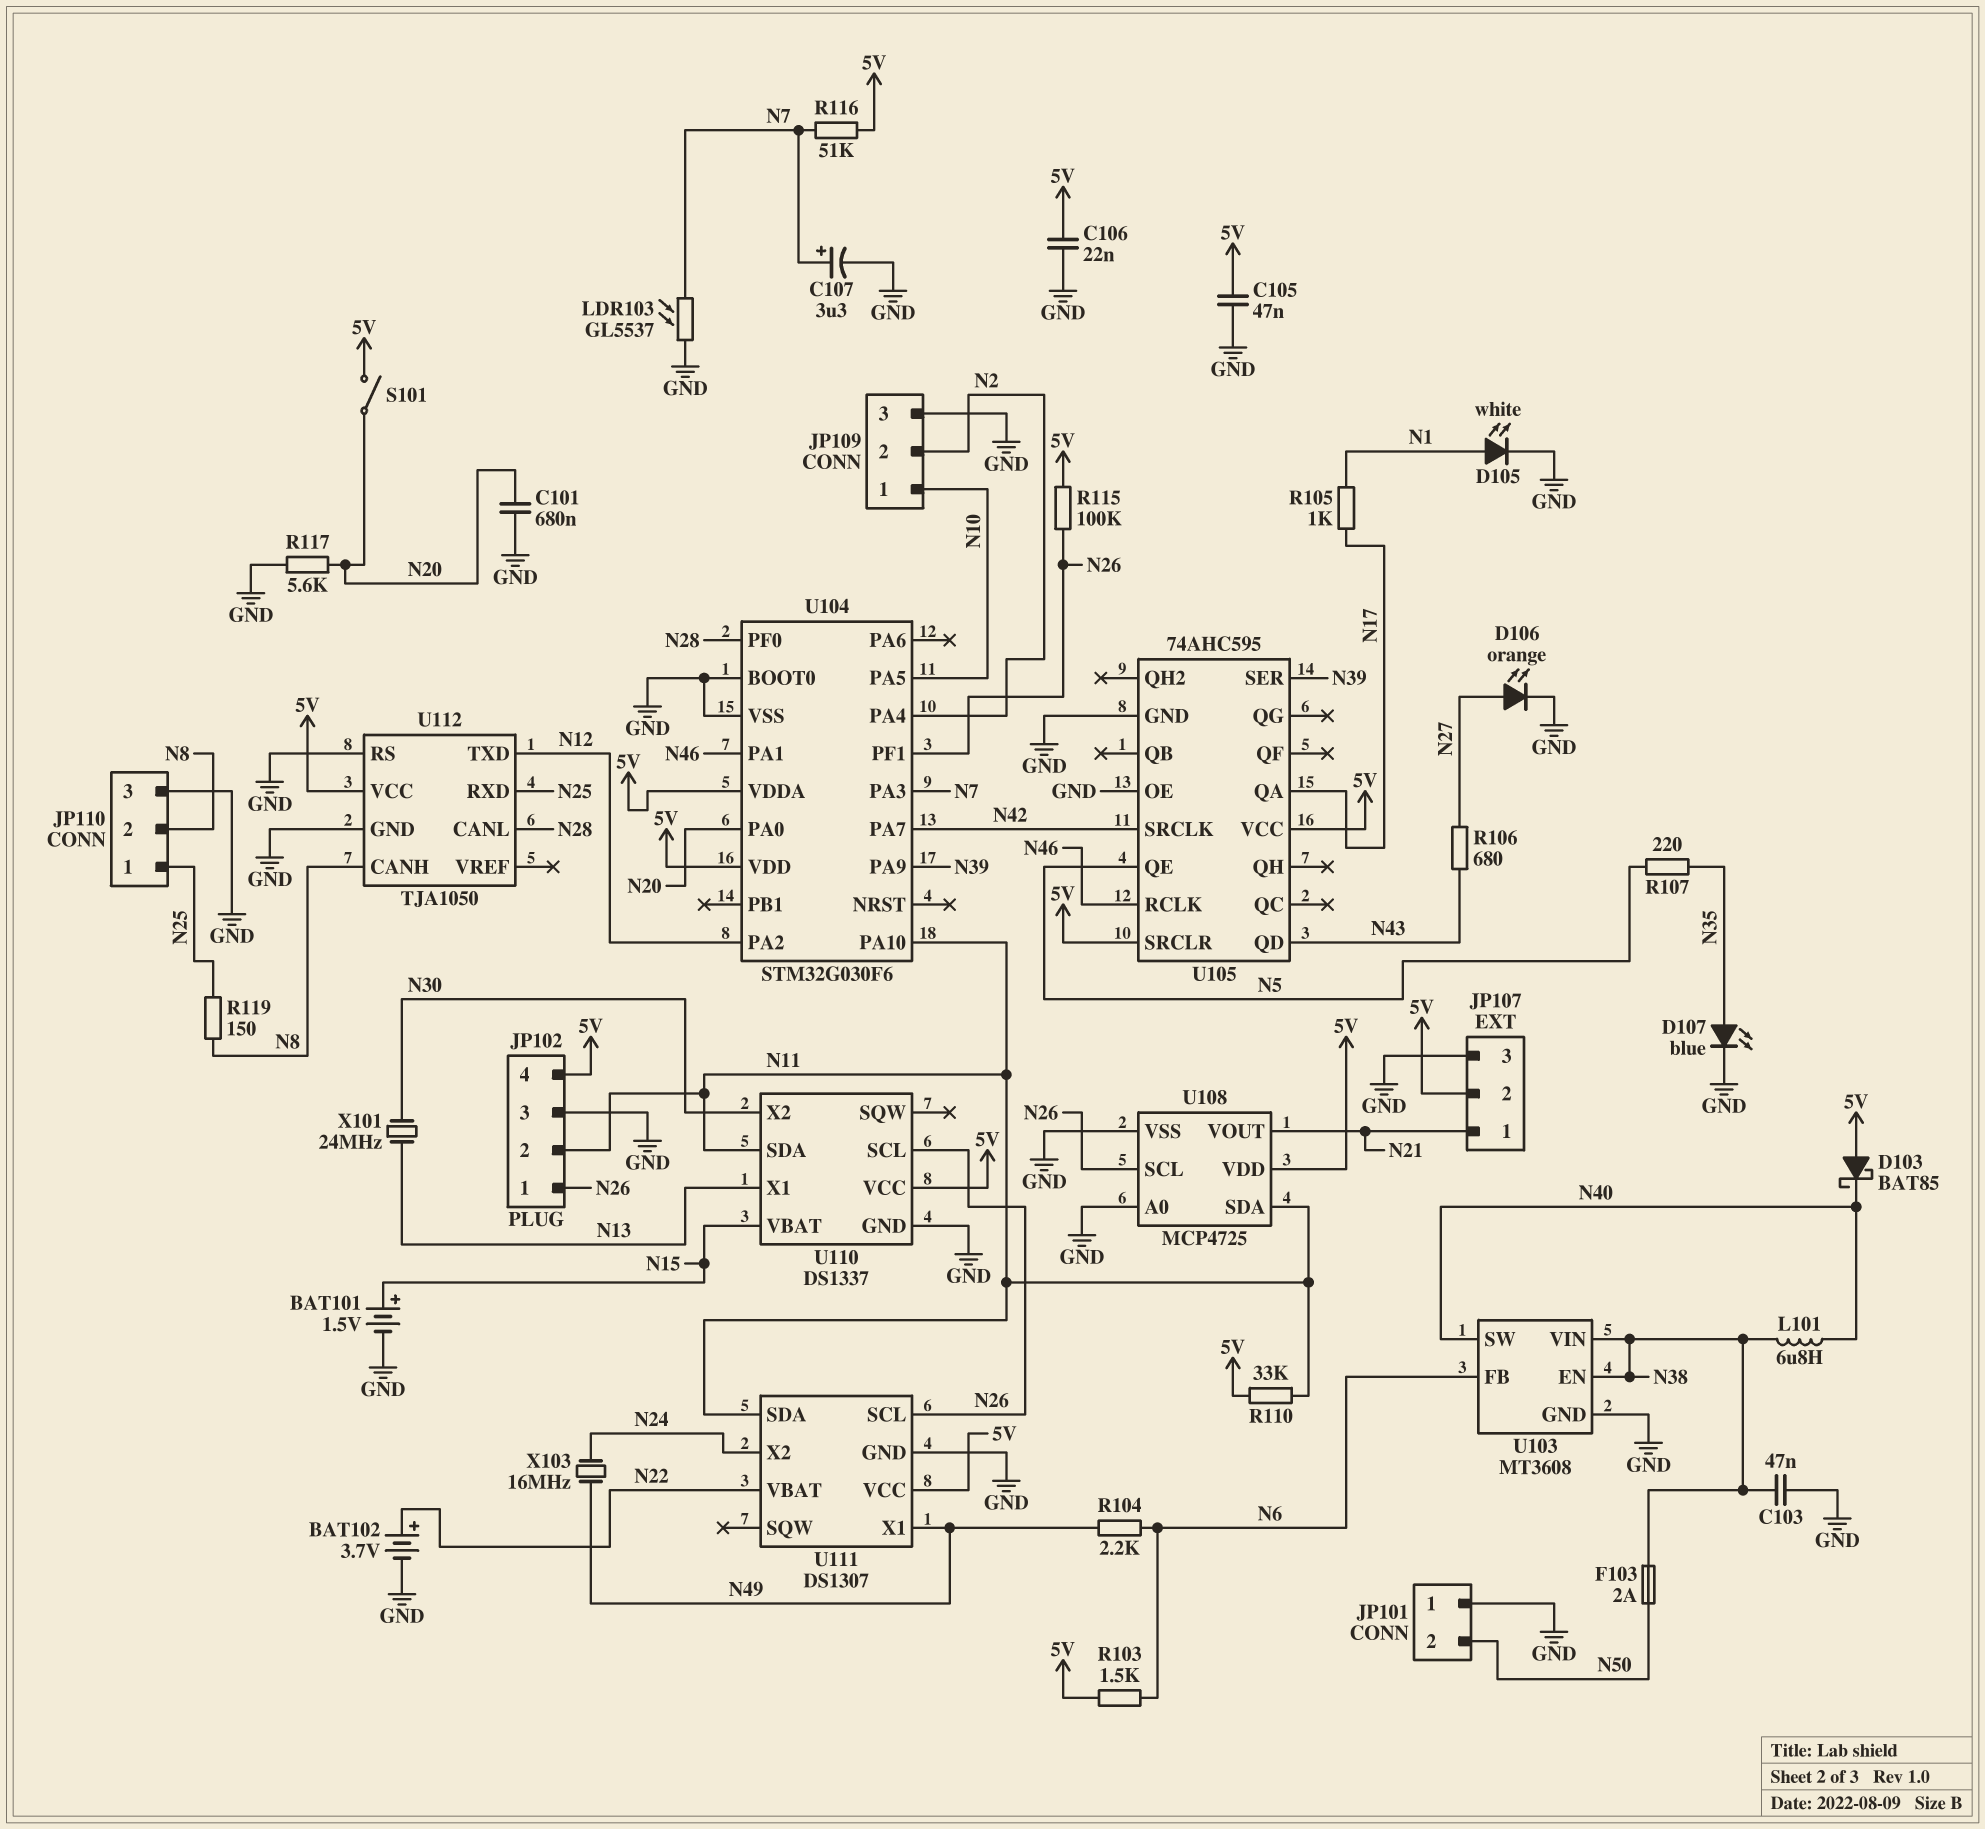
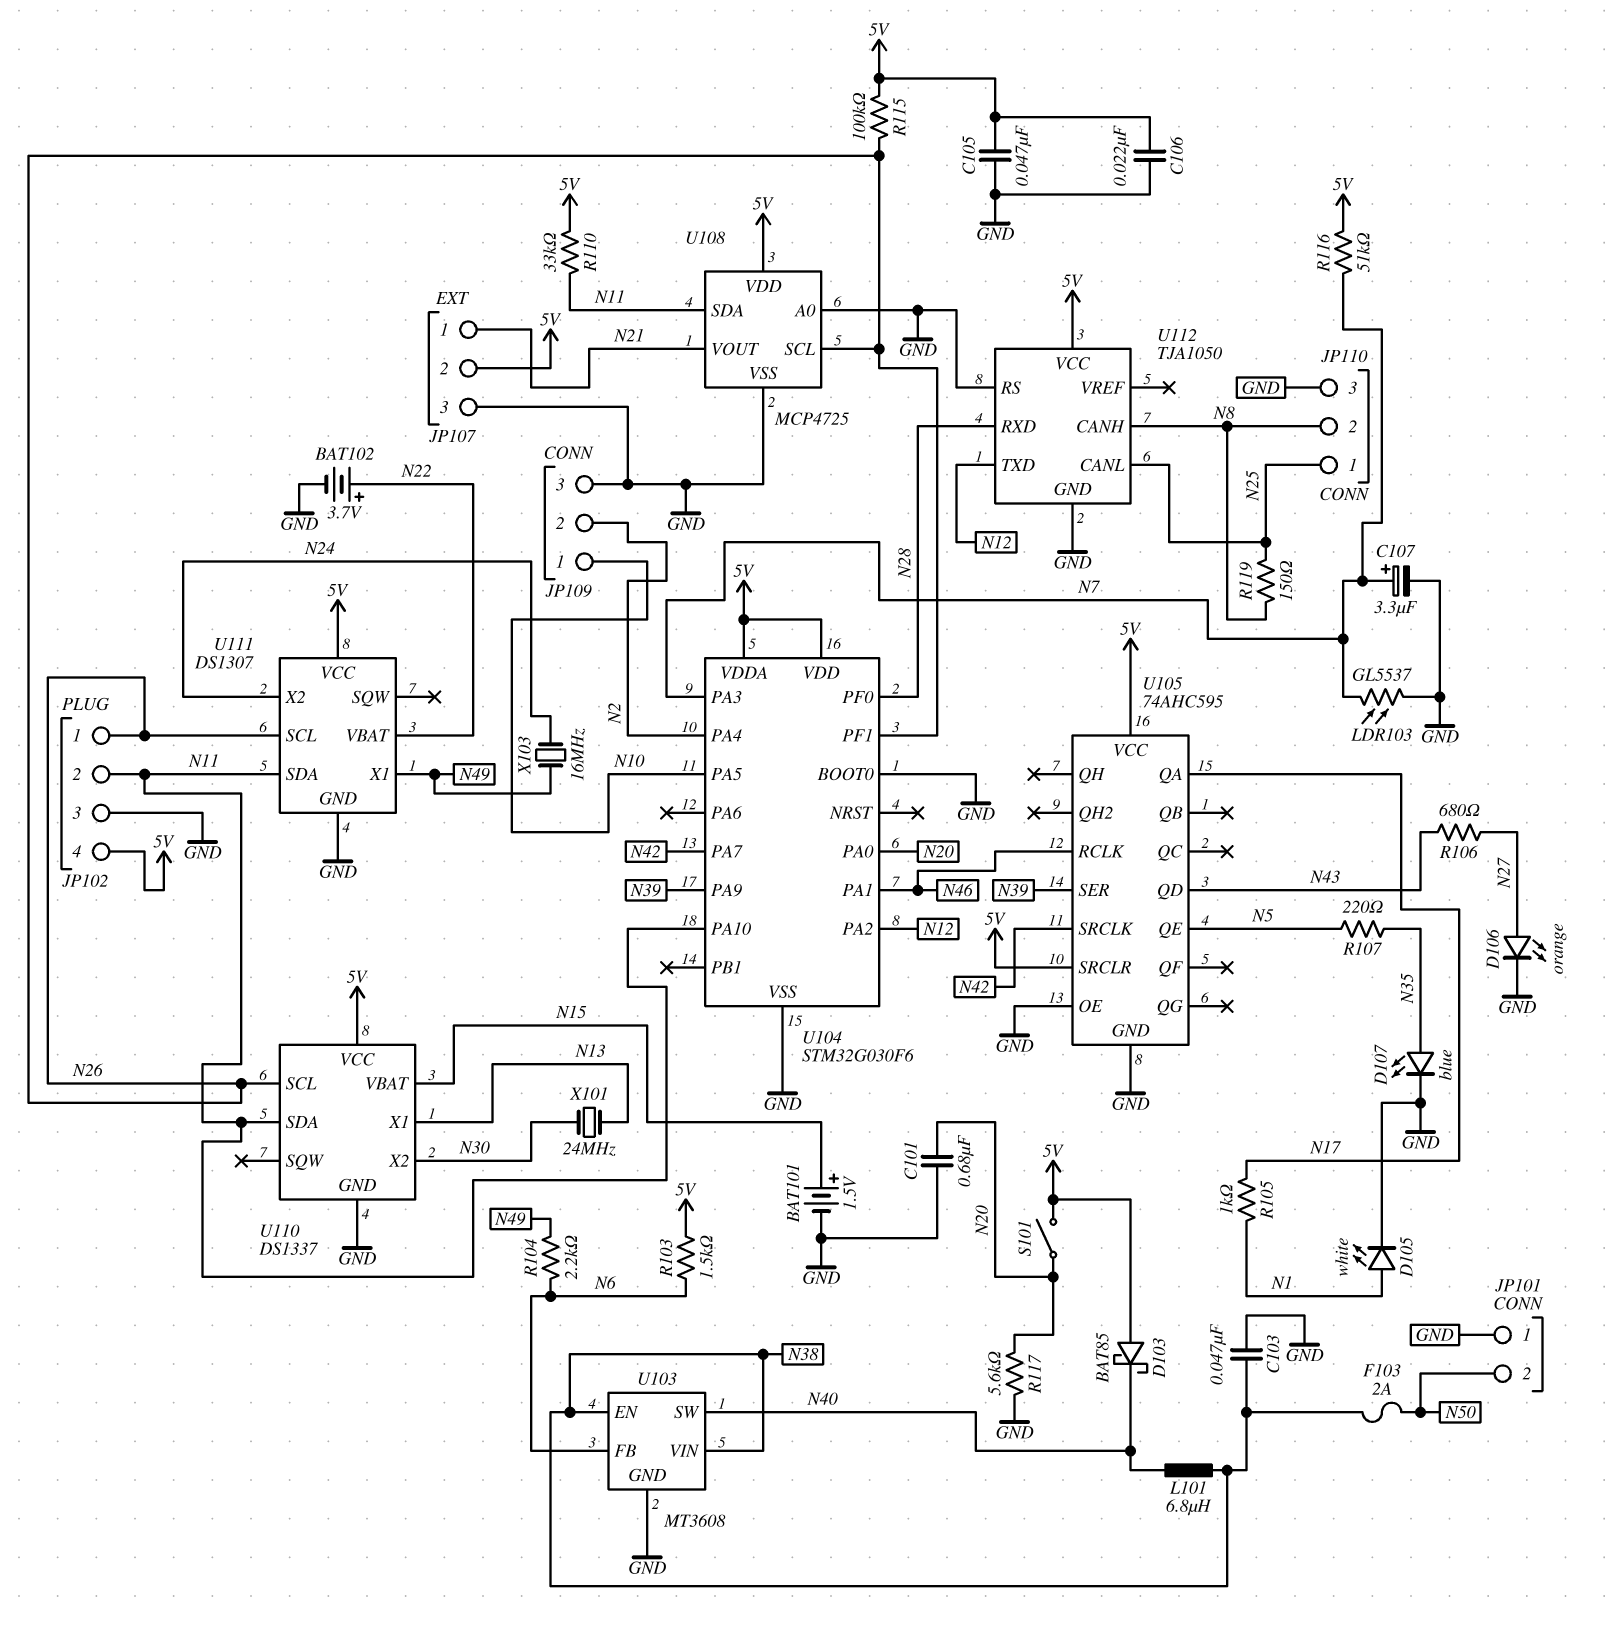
U112 pin CANL: N28 -> N25
U112 pin RXD: N25 -> N28

